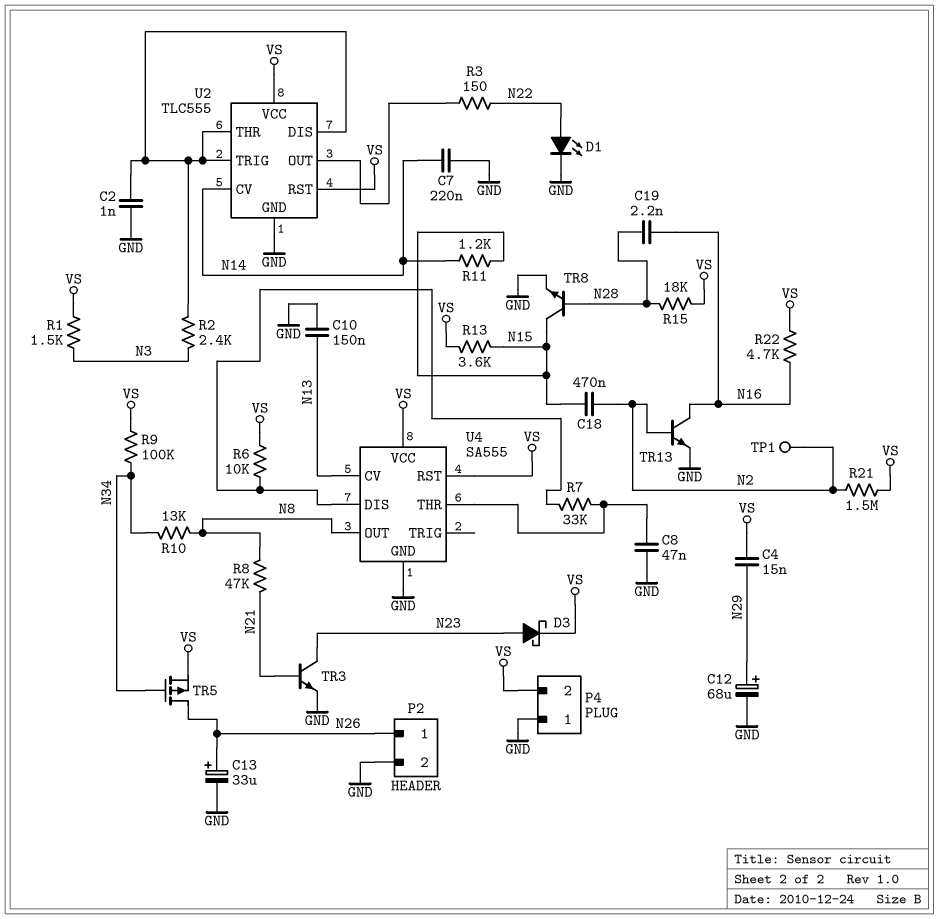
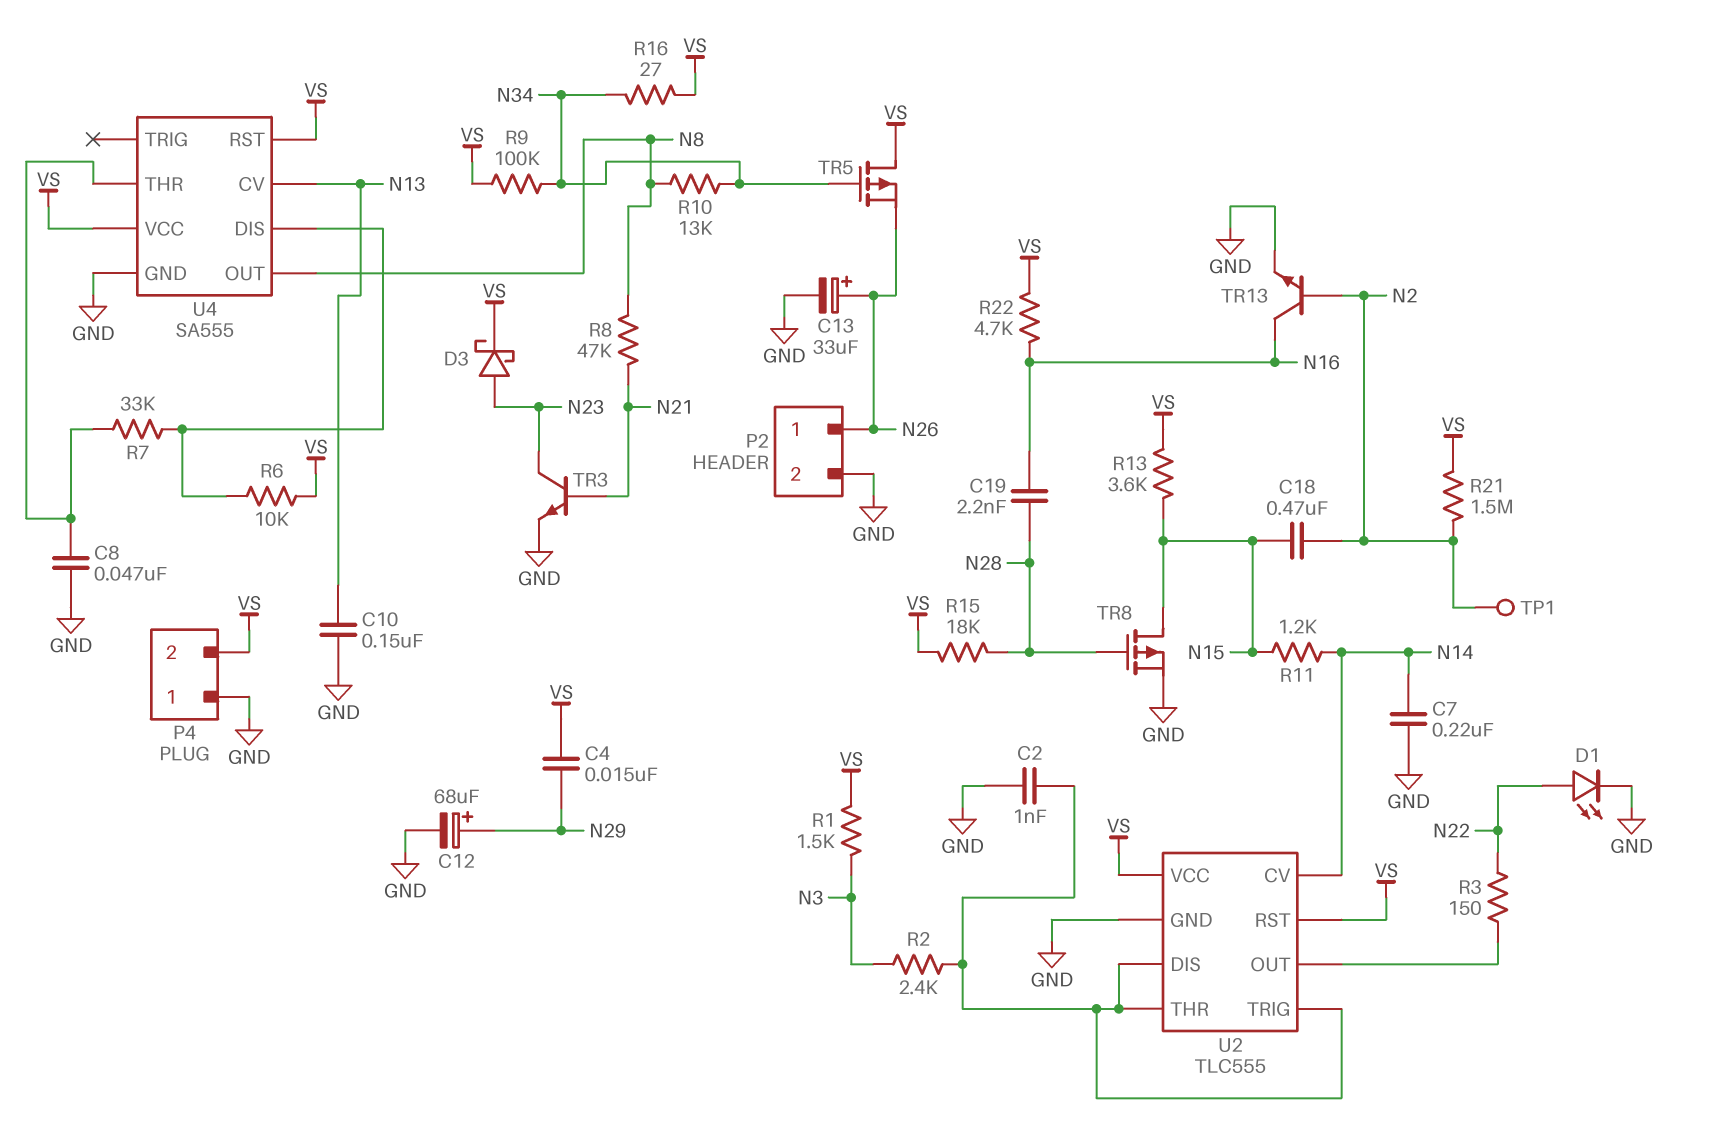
R16: none -> 27 (N34, VS)
TR5: PMOS (G N34, D N26, S VS) -> PMOS (G N34, D VS, S N26)
TR8: NPN (B N28, C N15, E GND) -> PMOS (G N28, D N15, S GND)

